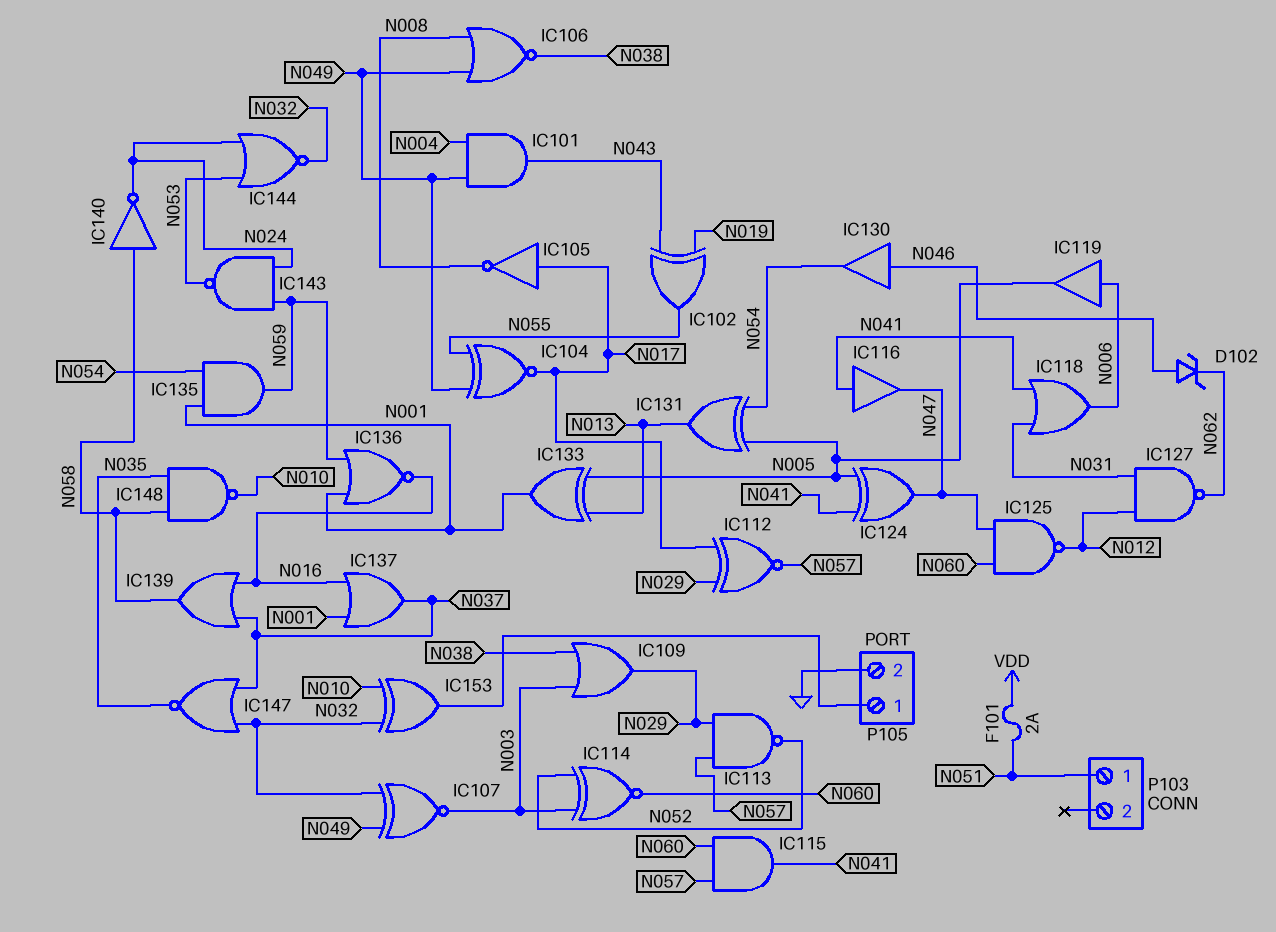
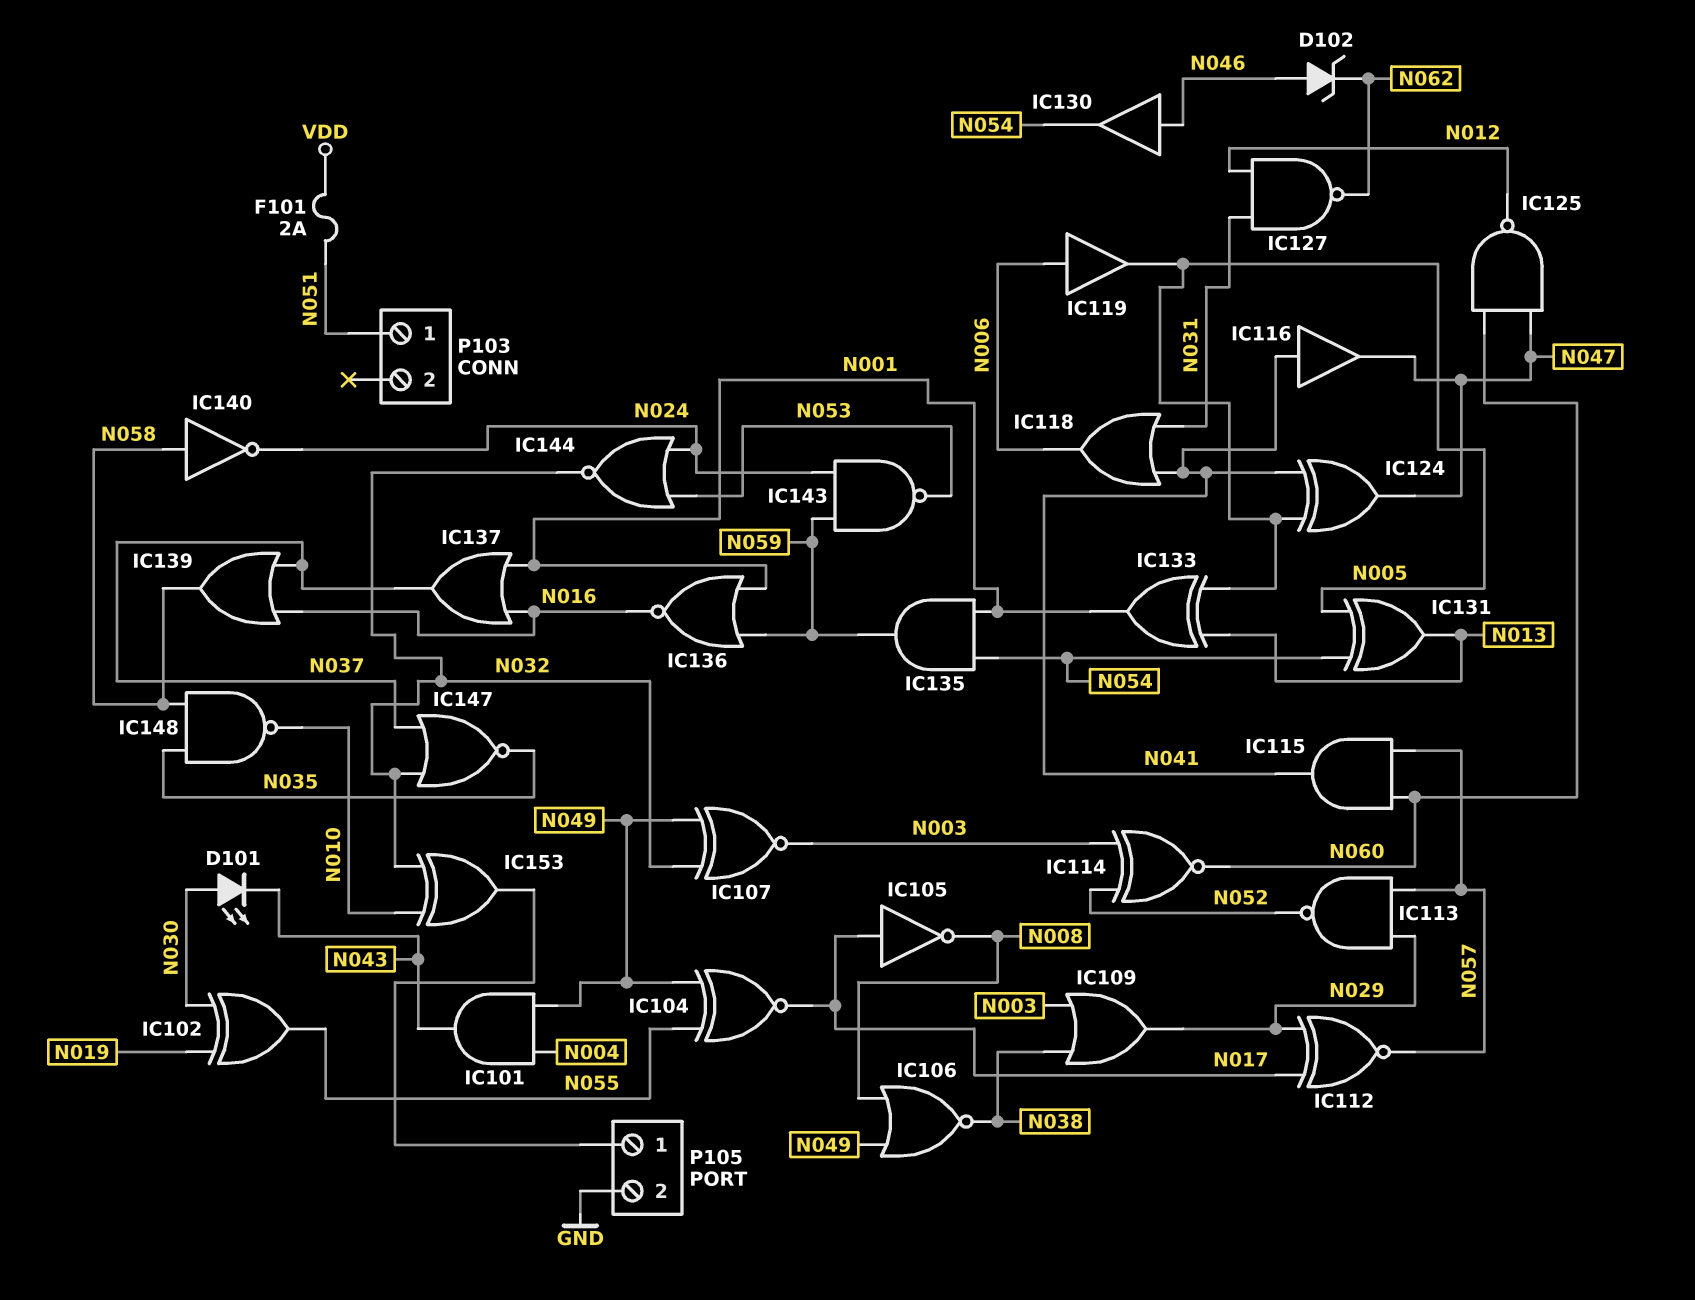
D101: none -> LED (A N030, K N043)
IC102: XOR (in N019, in N043, out N055) -> XOR (in N019, in N030, out N055)

